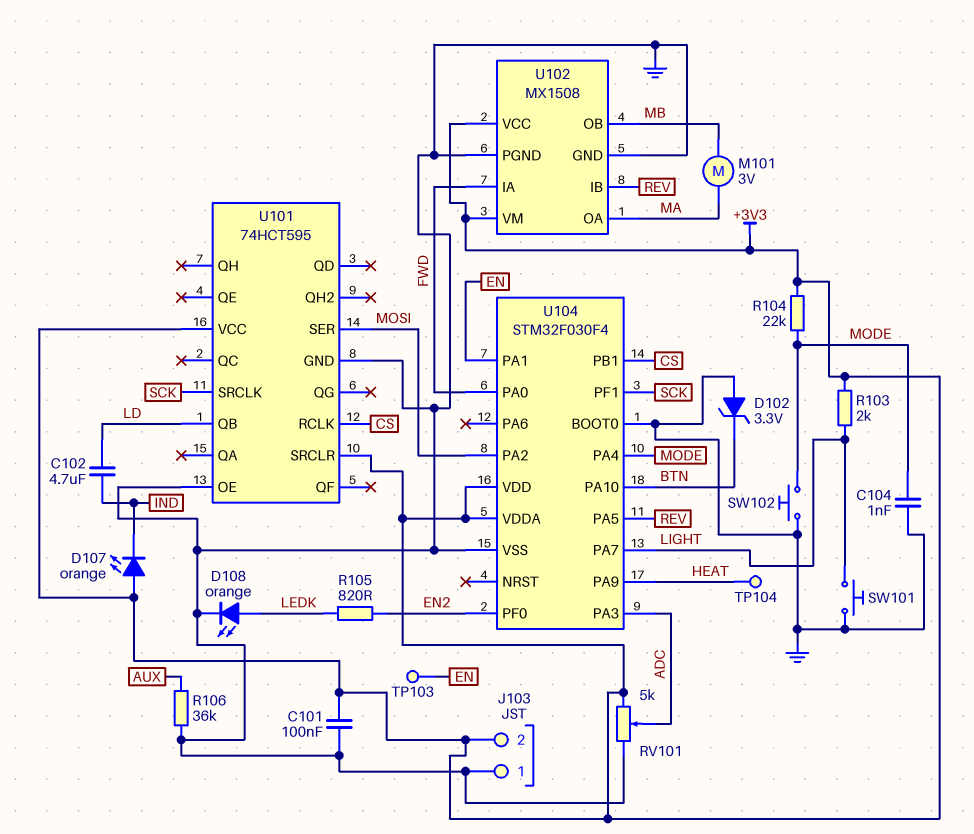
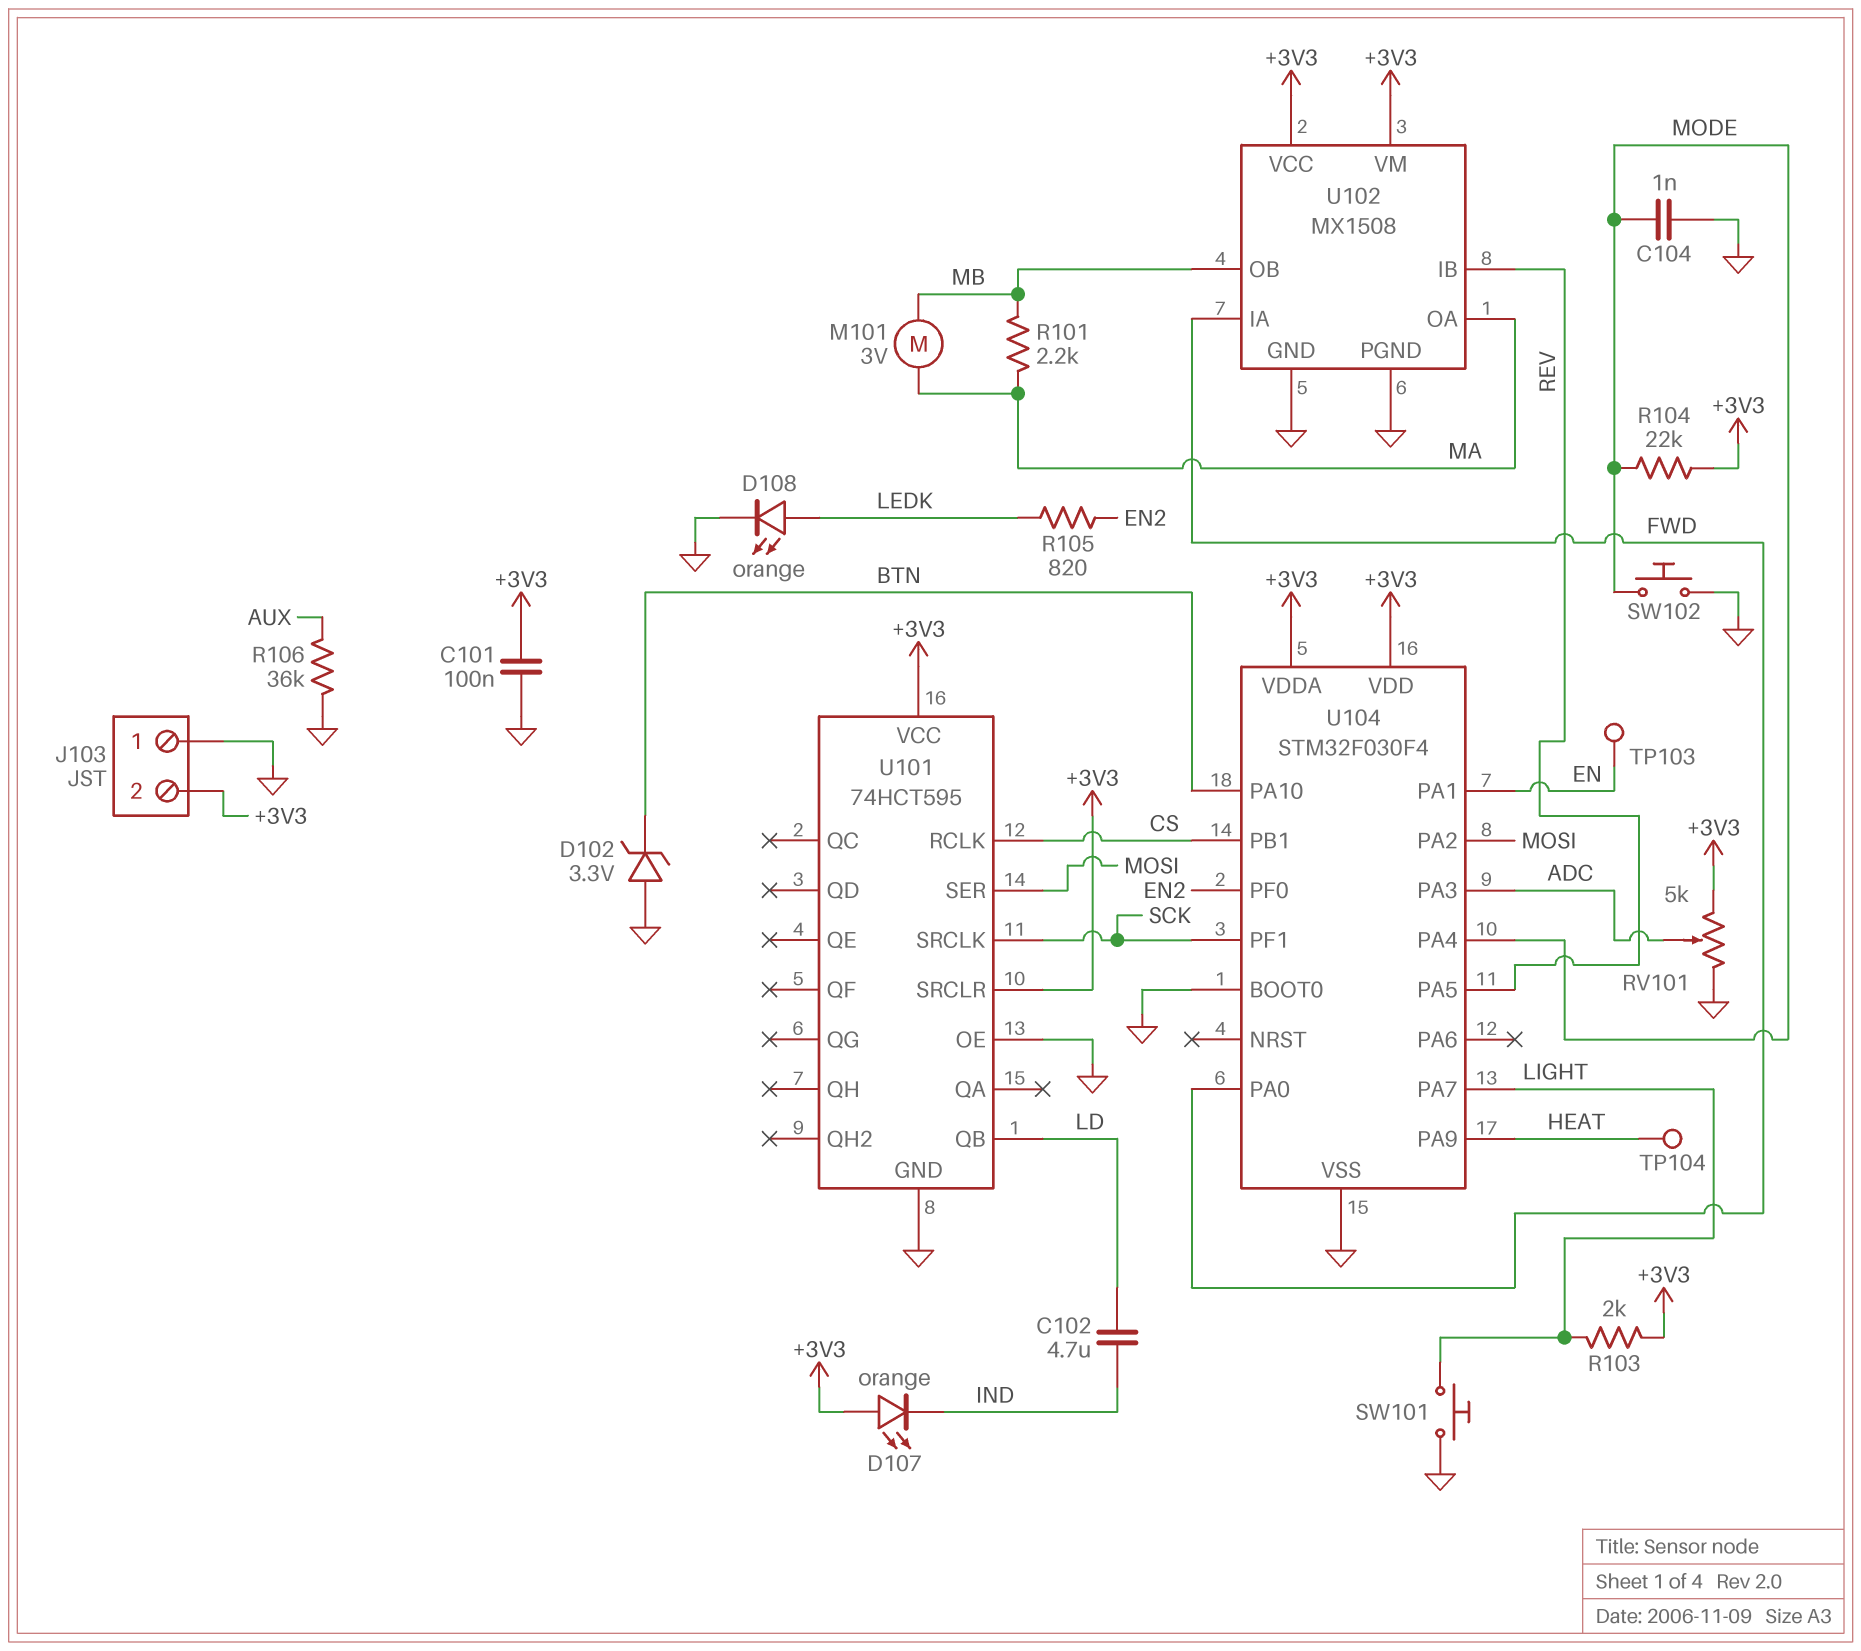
R101: none -> 2.2k (MA, MB)

